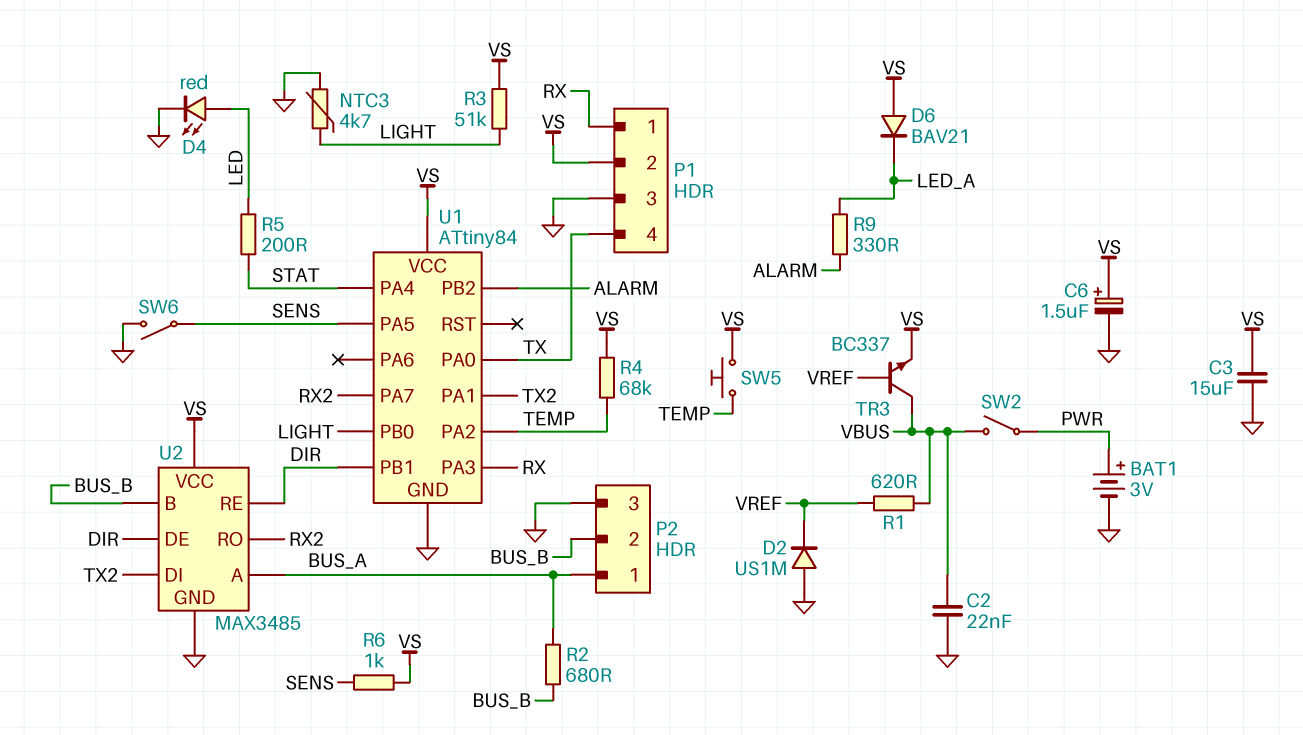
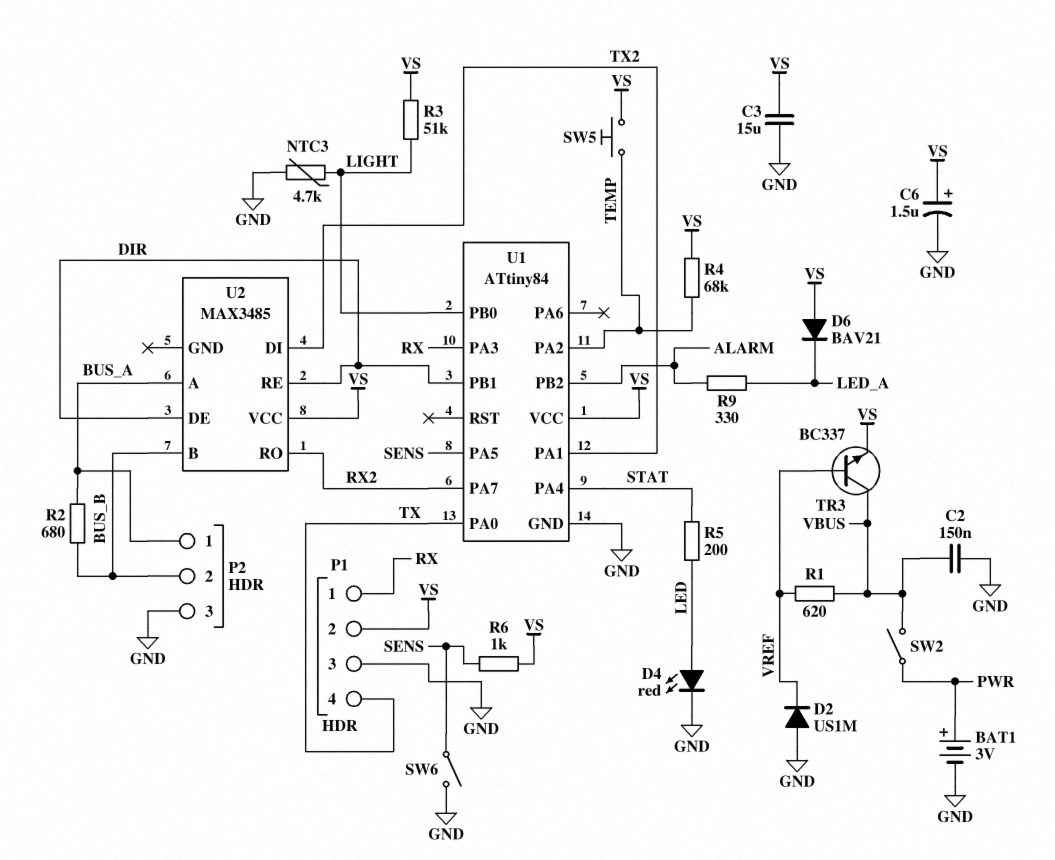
C2: 22nF (GND, VBUS) -> 150nF (GND, VBUS)
U2 pin GND: GND -> none

